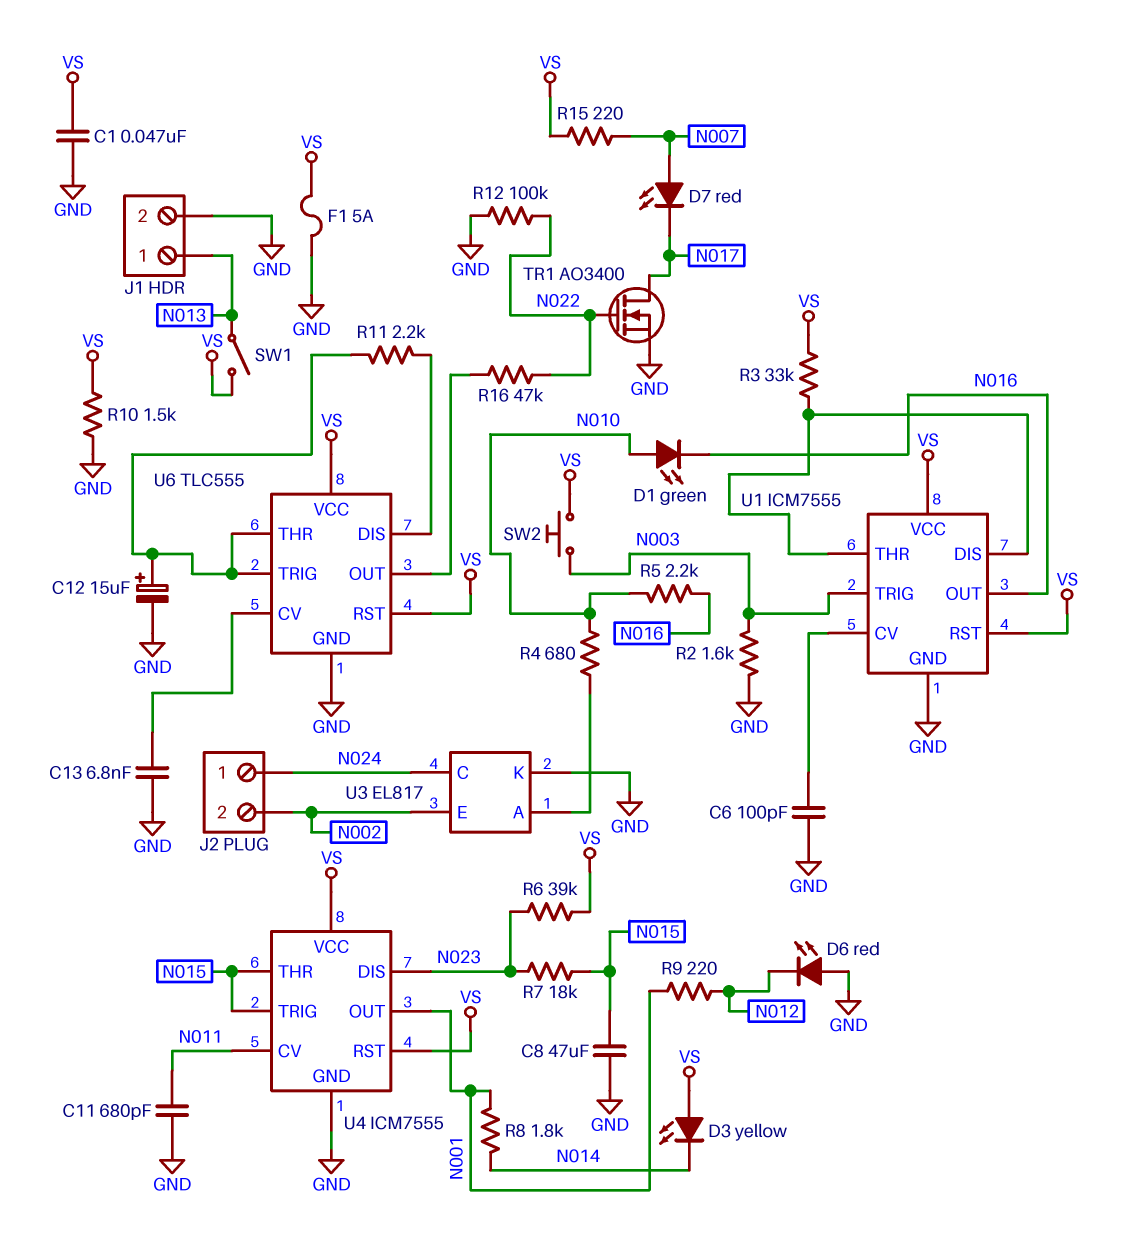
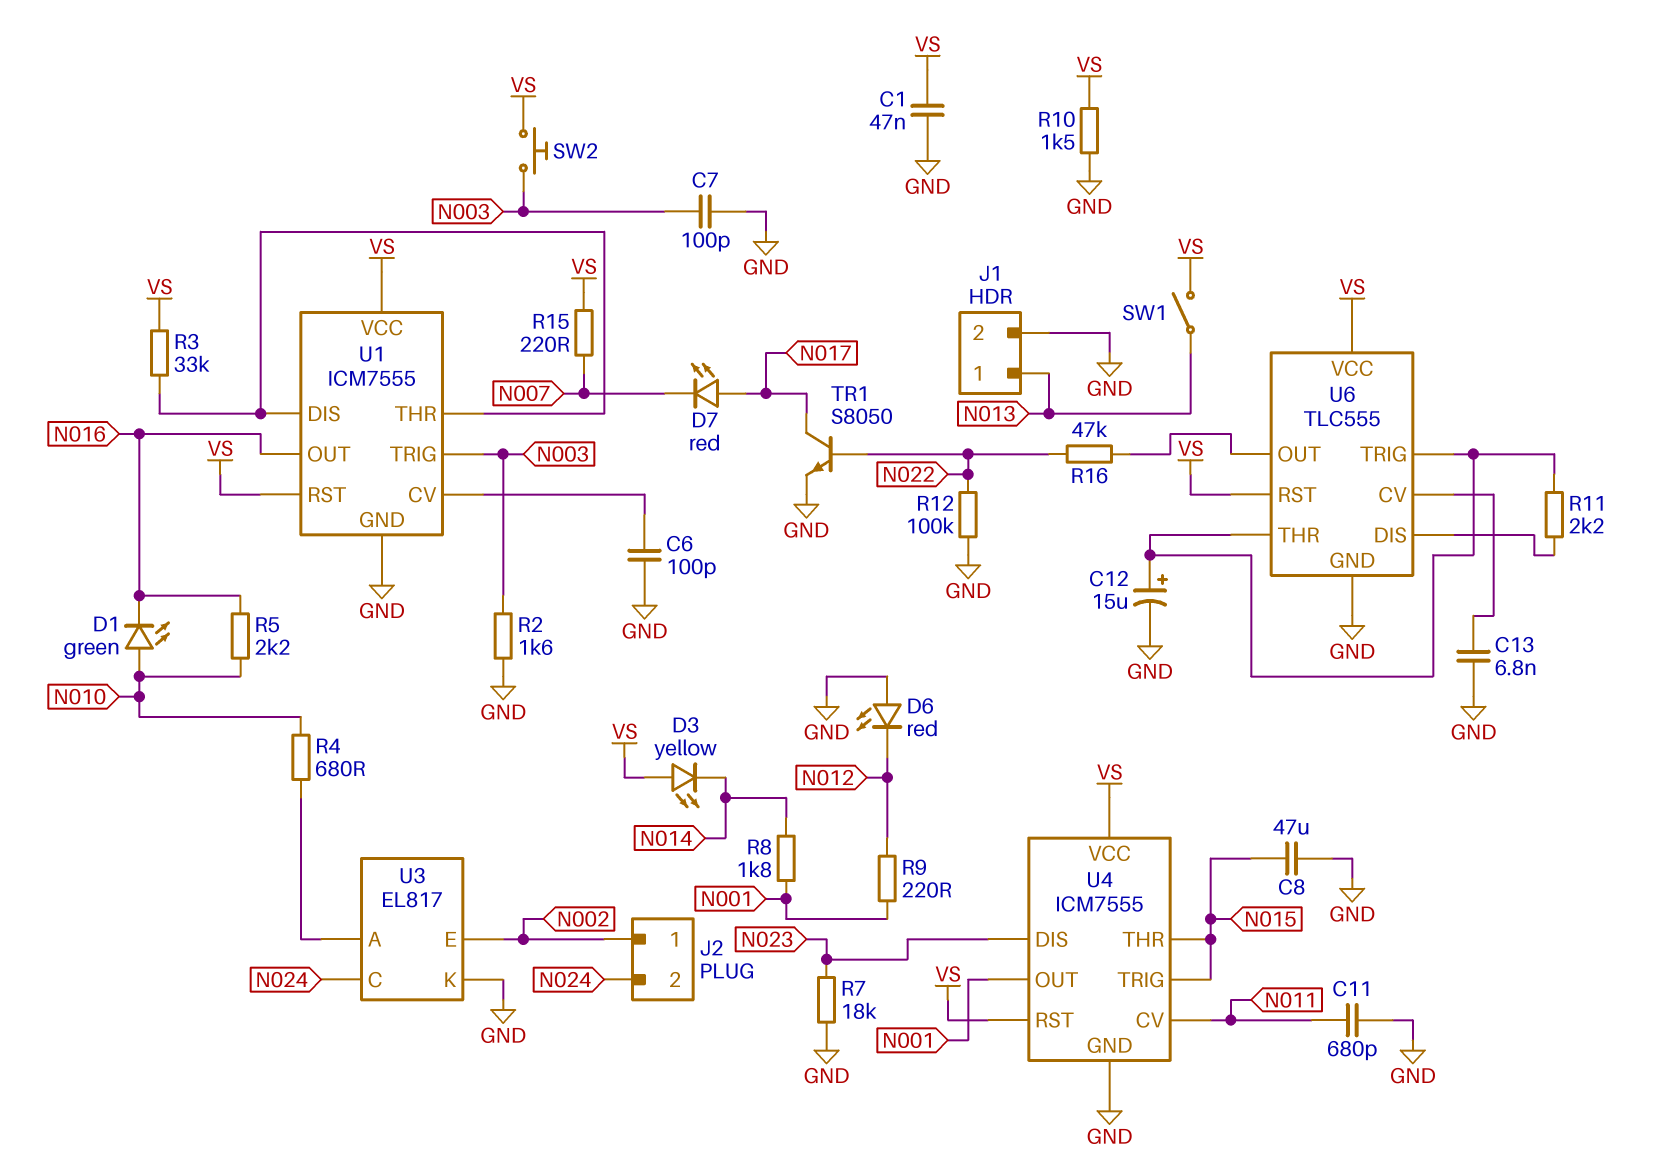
C7: none -> 100pF (GND, N003)
D7: LED red (A N007, K N017) -> LED red (A N017, K N007)
F1: 5A (GND, VS) -> none
J2 pin 1: N024 -> N002
J2 pin 2: N002 -> N024
R6: 39k (N023, VS) -> none
R7: 18k (N015, N023) -> 18k (GND, N023)
TR1: NMOS AO3400 (G N022, D N017, S GND) -> NPN S8050 (B N022, C N017, E GND)

